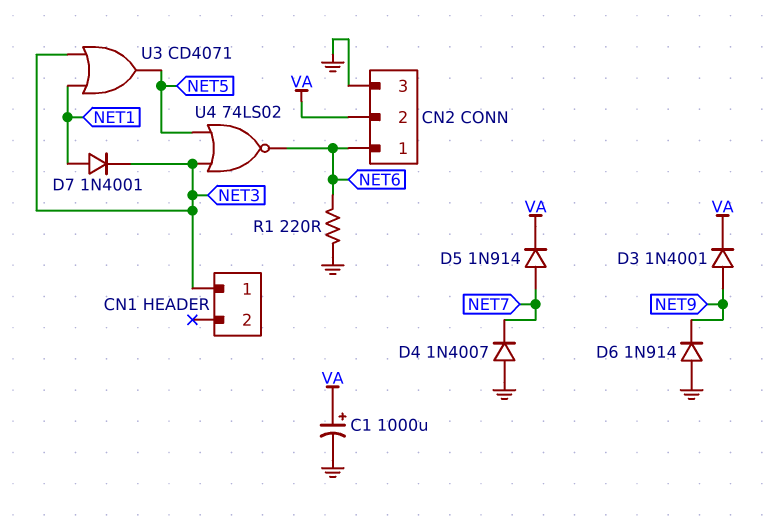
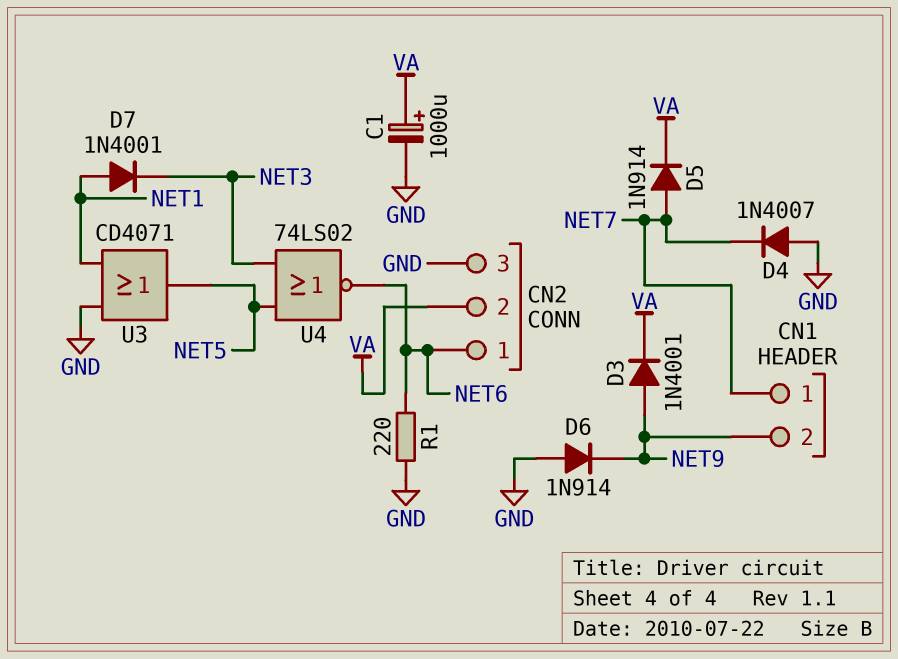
CN1 pin 1: NET3 -> NET7
CN1 pin 2: none -> NET9
U3: OR CD4071 (in NET1, in NET3, out NET5) -> OR CD4071 (in GND, in NET1, out NET5)

